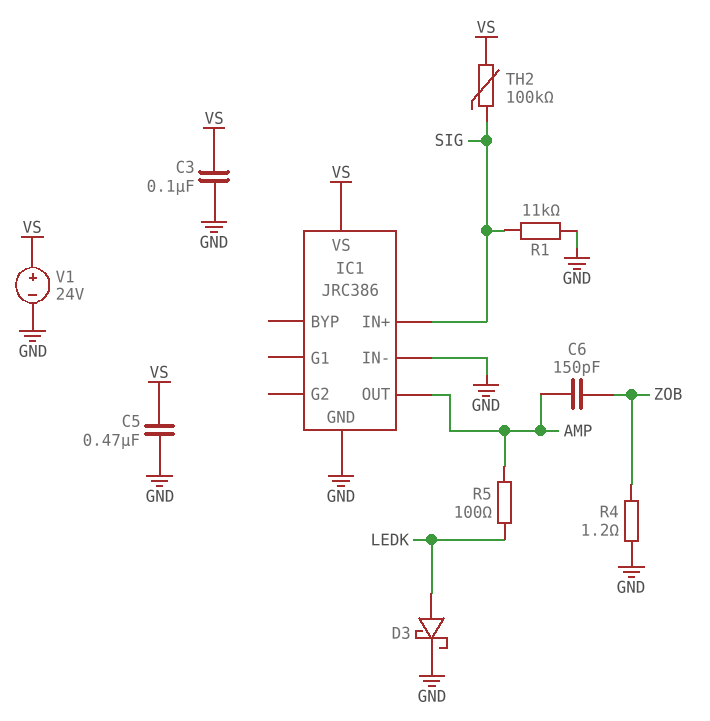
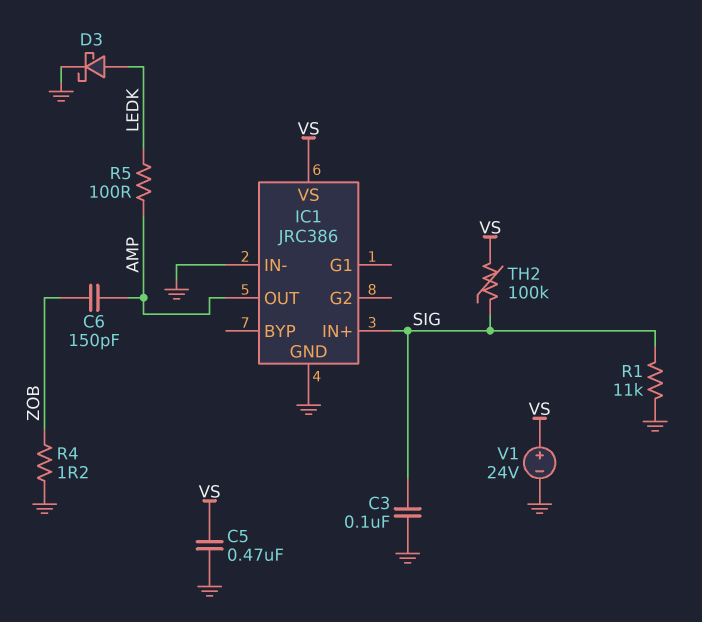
C3: 100nF (GND, VS) -> 100nF (GND, SIG)

